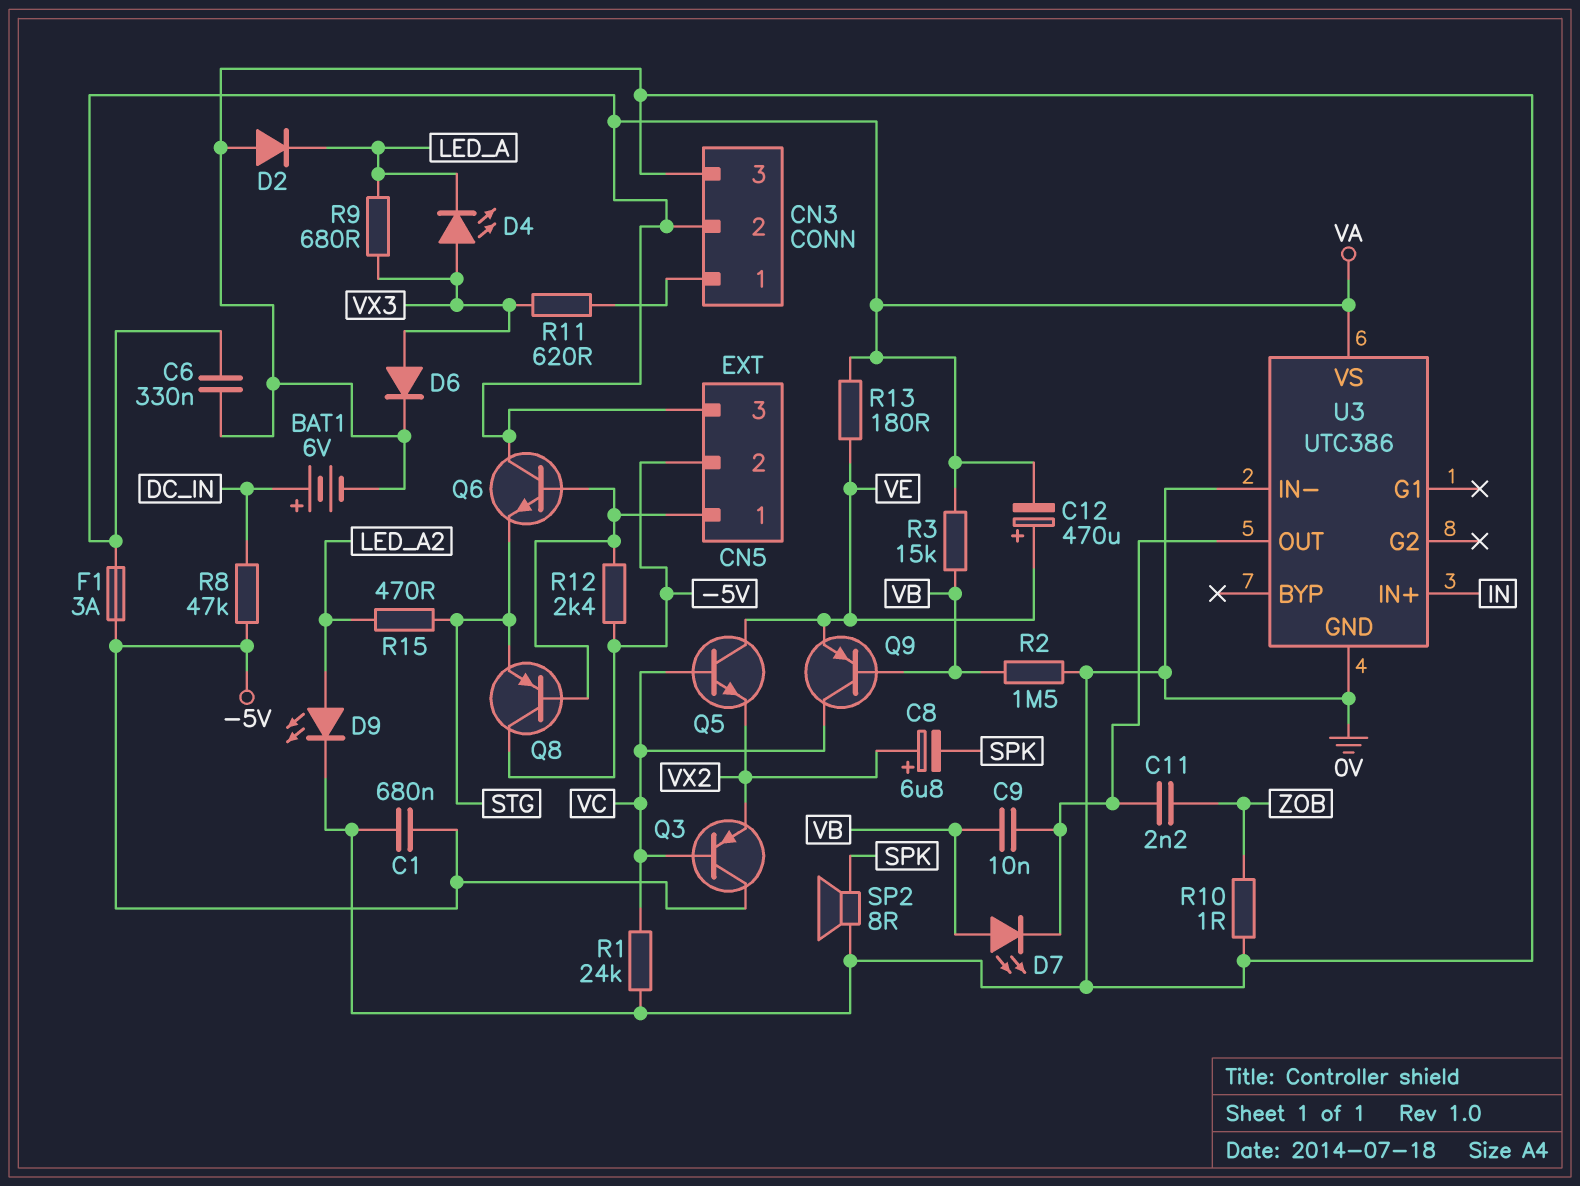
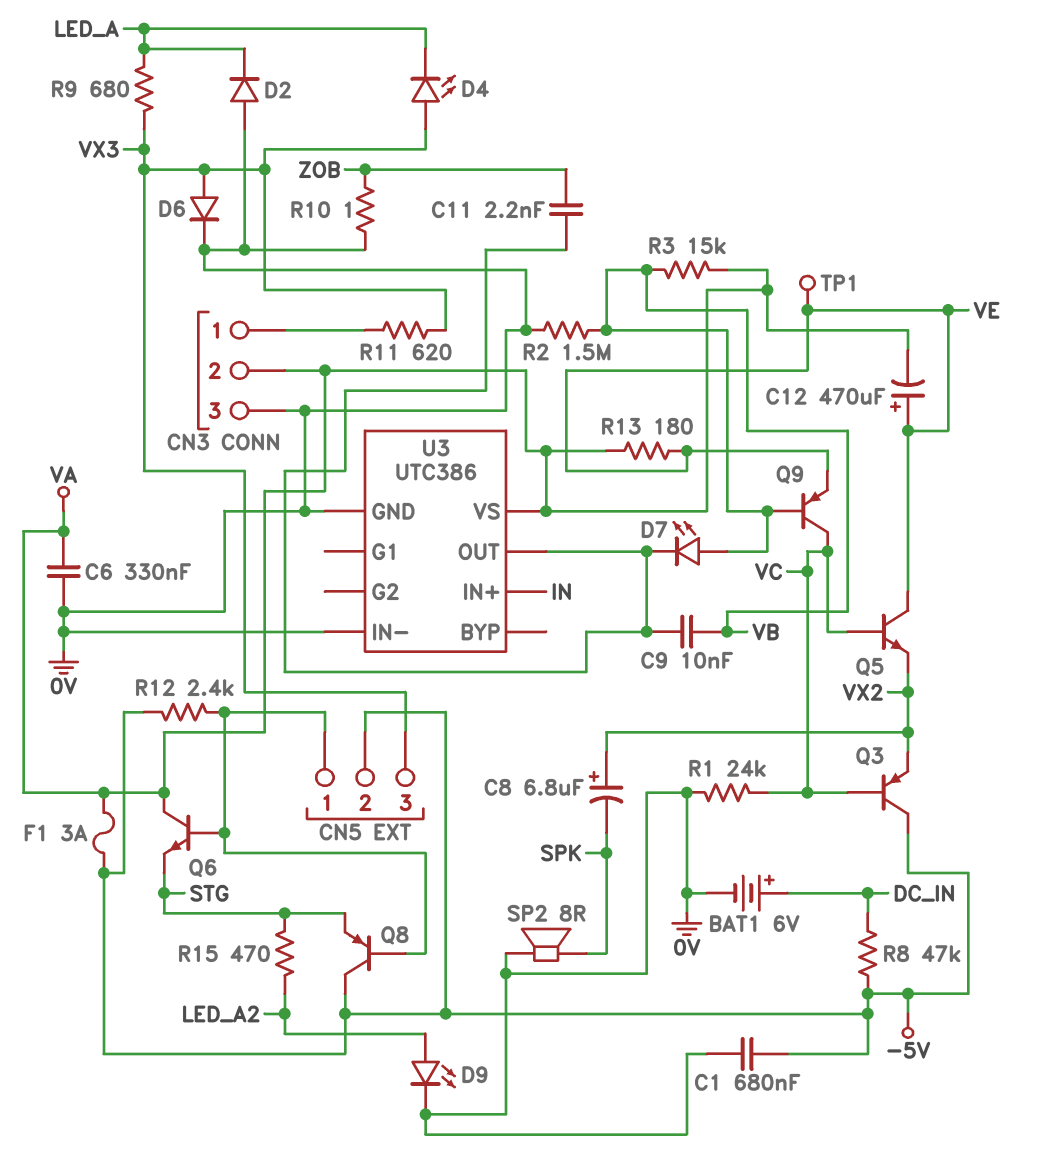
CN5 pin 3: VA -> VX3
TP1: none -> test point (VE)

